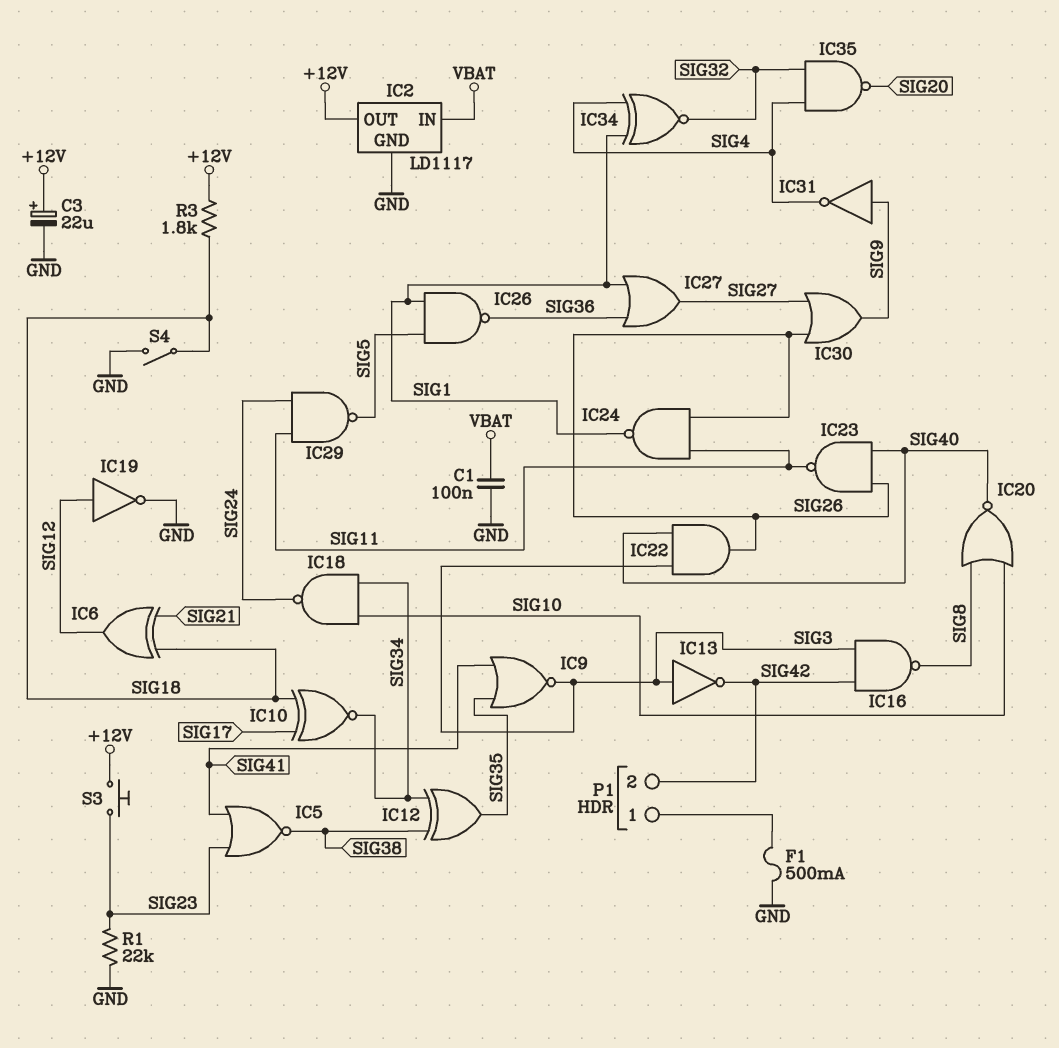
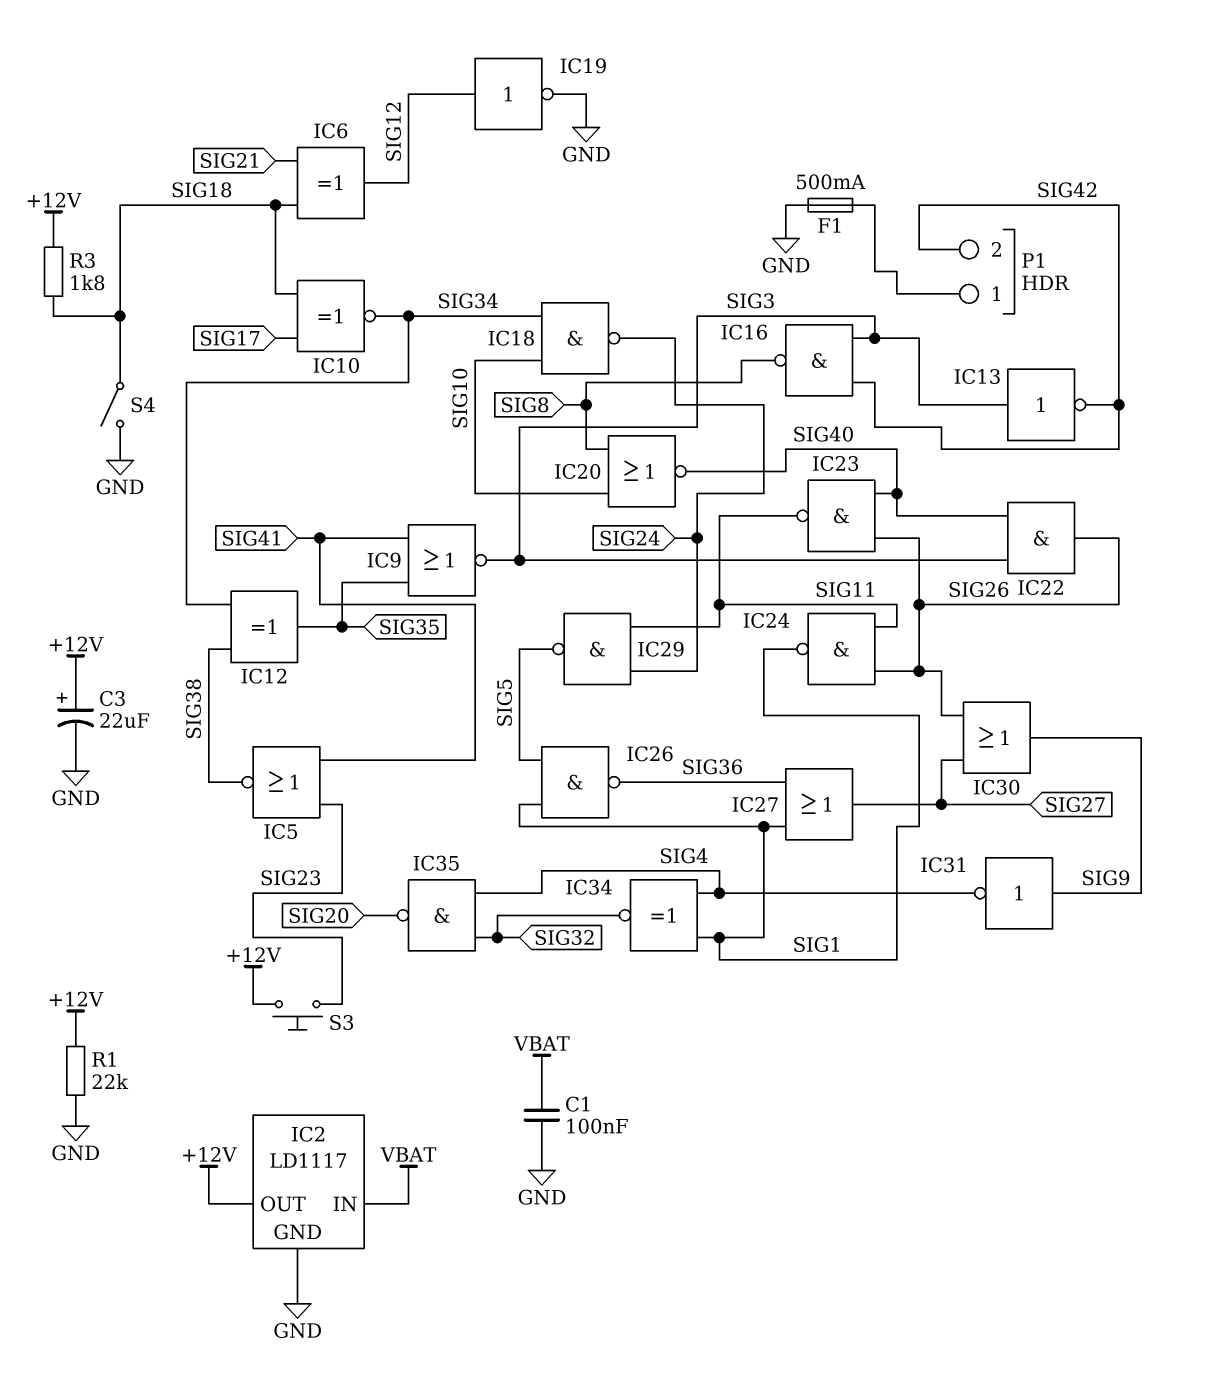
R1: 22k (GND, SIG23) -> 22k (+12V, GND)

